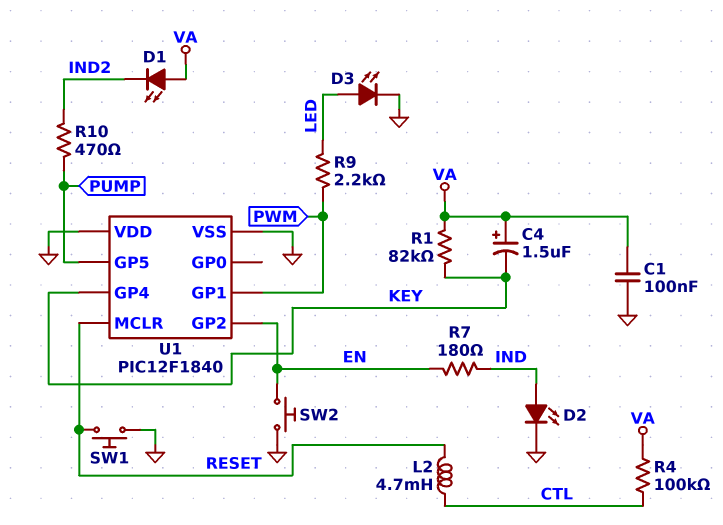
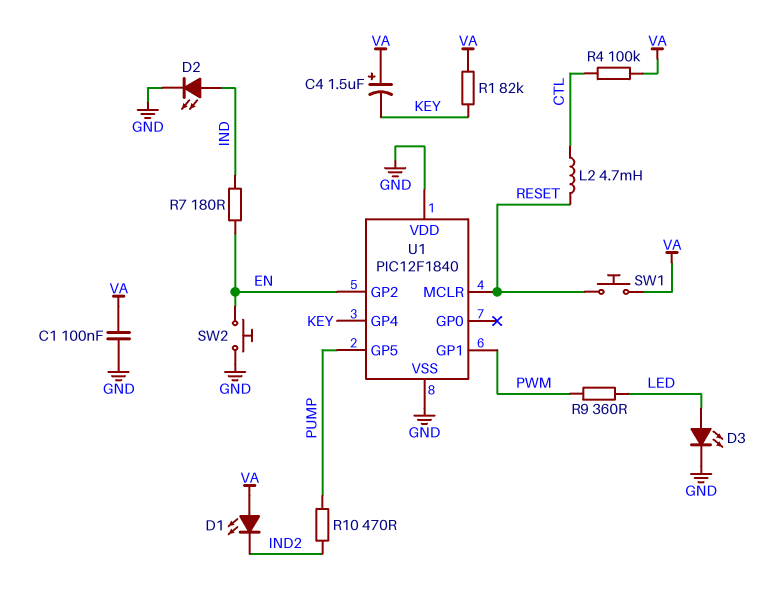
R9: 2.2k (LED, PWM) -> 360 (LED, PWM)
SW1: button (GND, RESET) -> button (RESET, VA)

